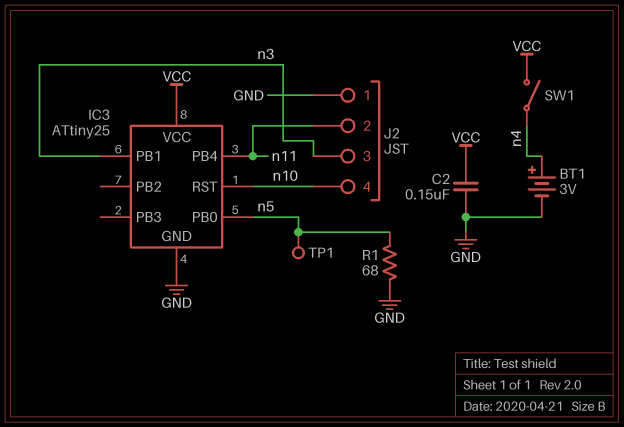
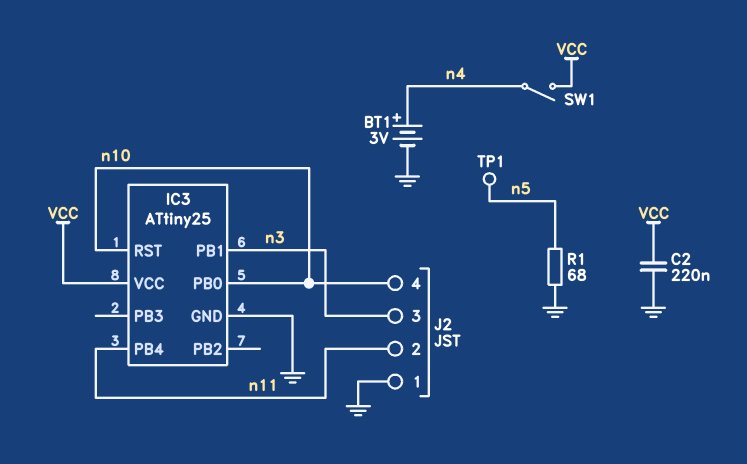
C2: 150nF (GND, VCC) -> 220nF (GND, VCC)
IC3 pin PB0: n5 -> n10

